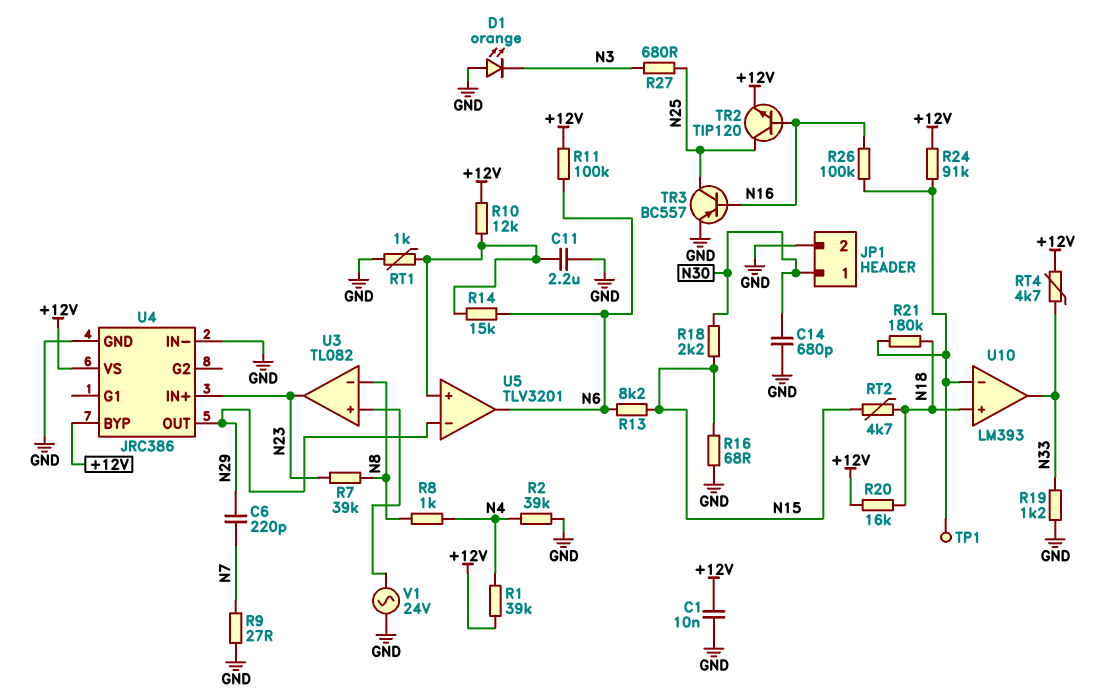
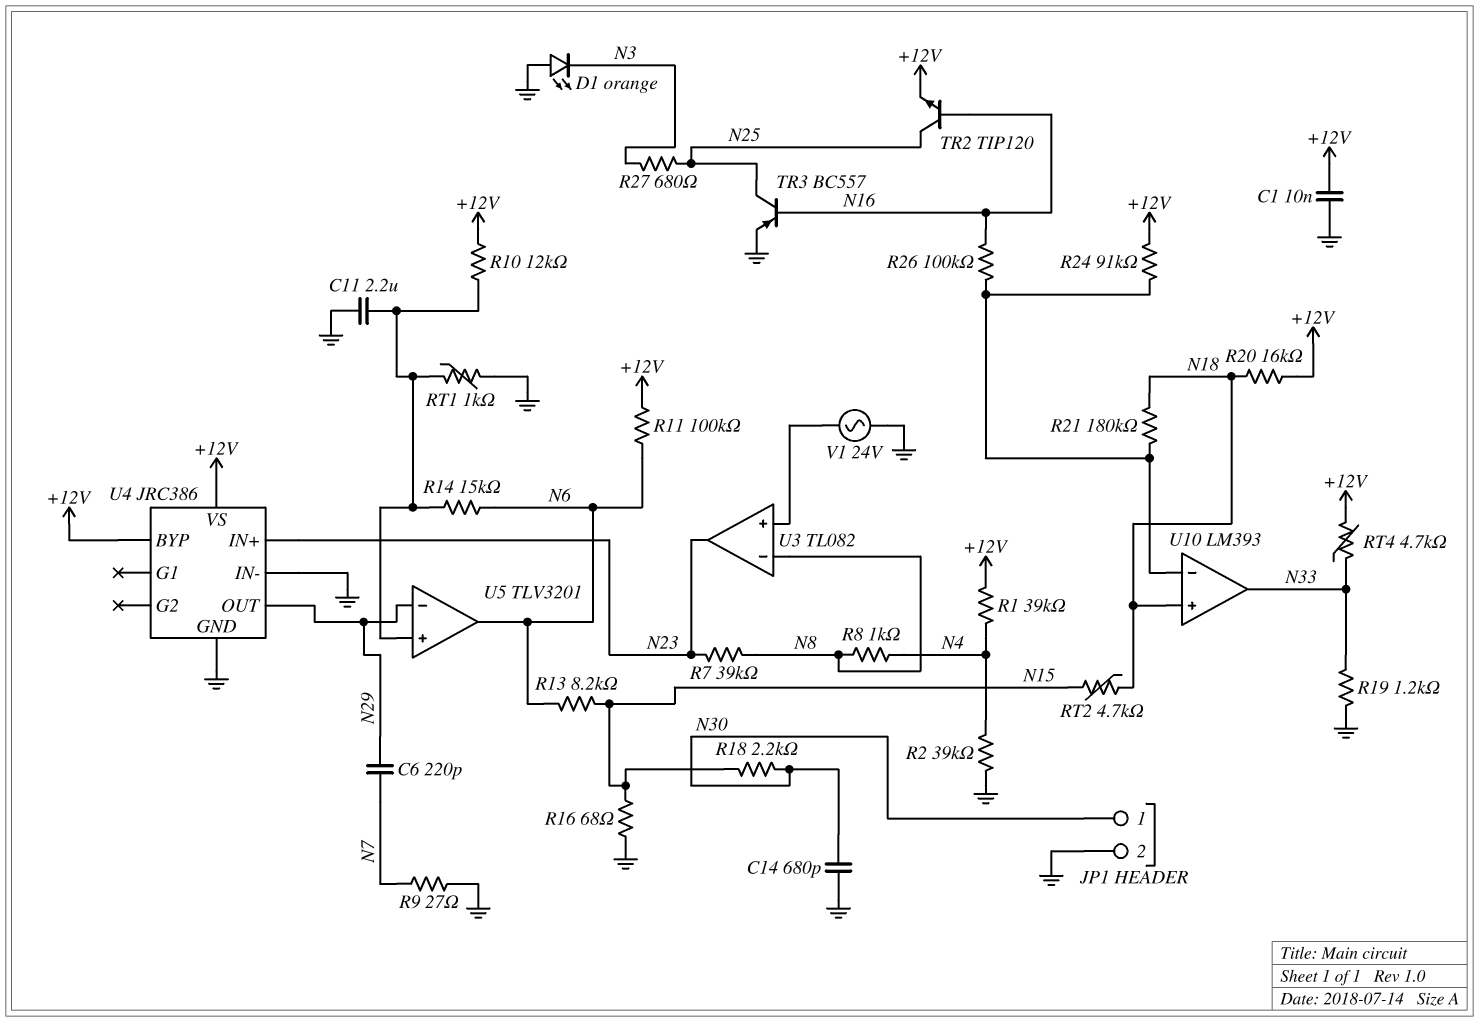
TP1: test point (U10/in-) -> none

